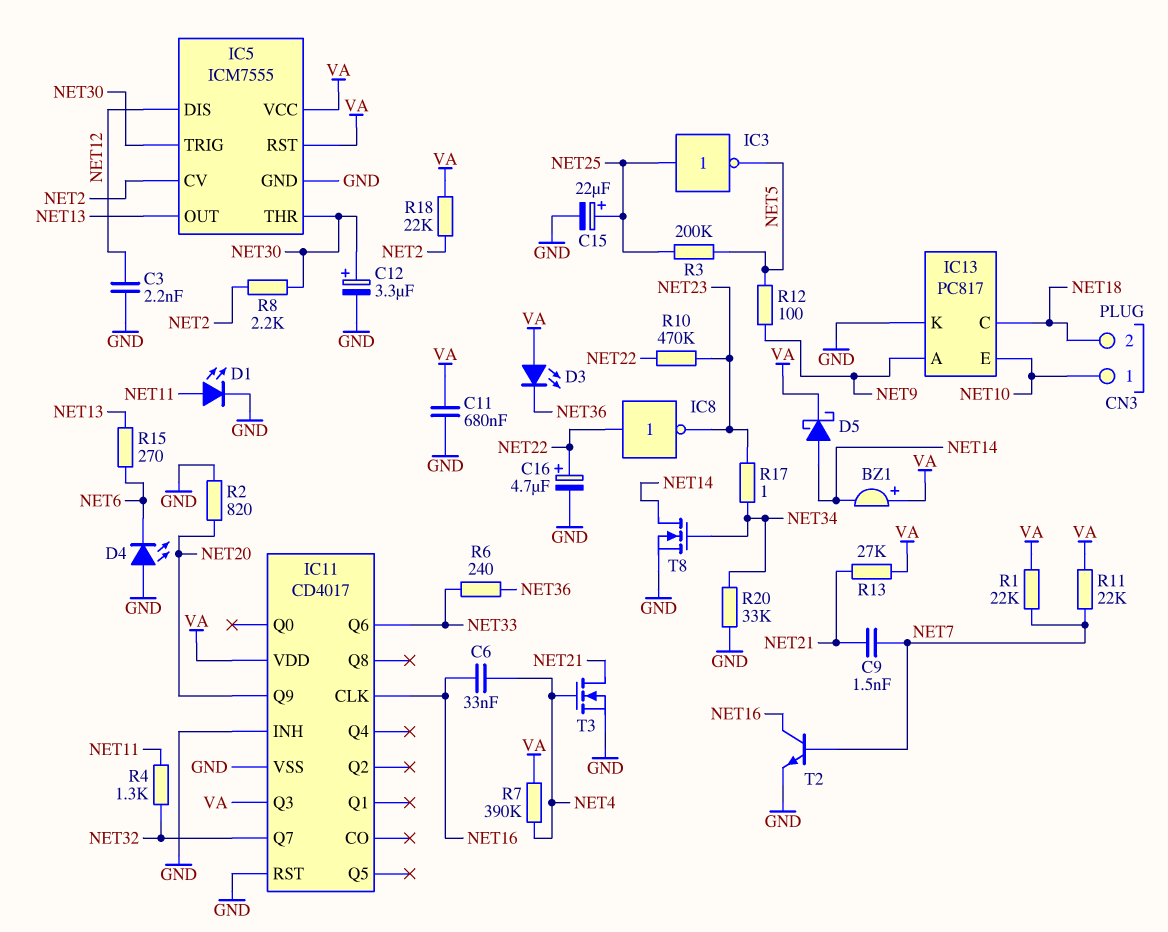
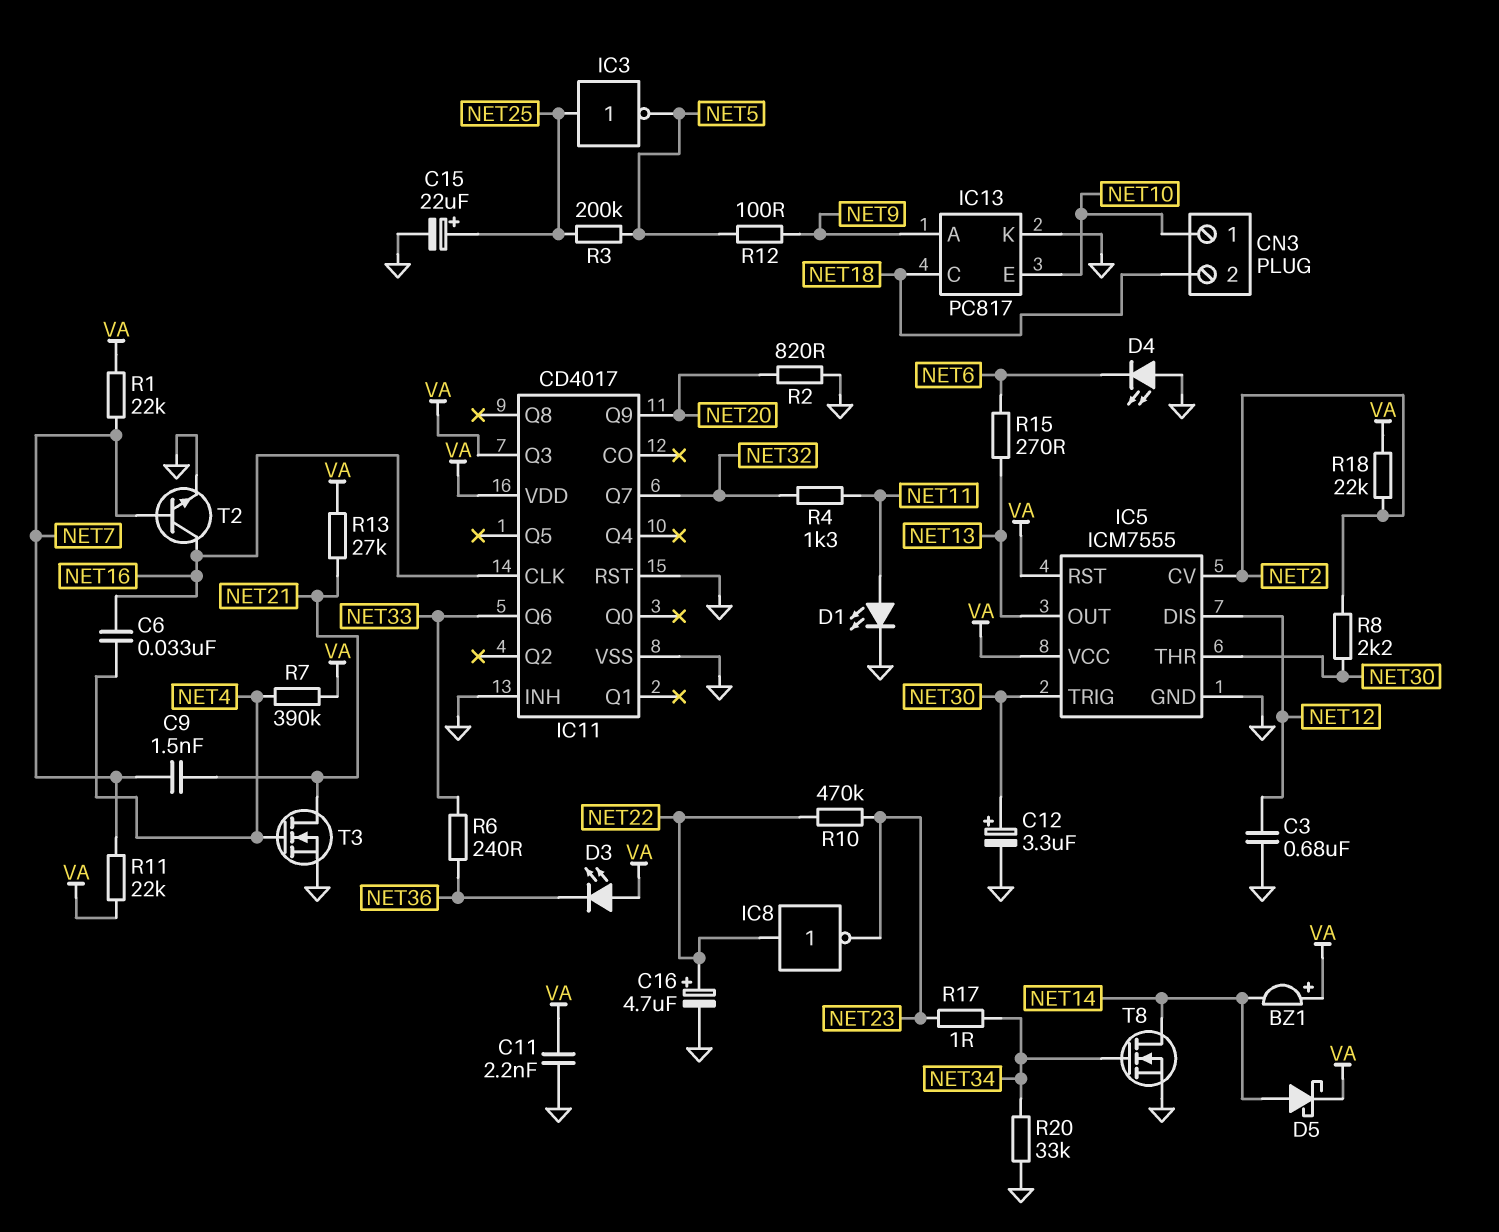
C3: 2.2nF (GND, NET12) -> 680nF (GND, NET12)
C11: 680nF (GND, VA) -> 2.2nF (GND, VA)

